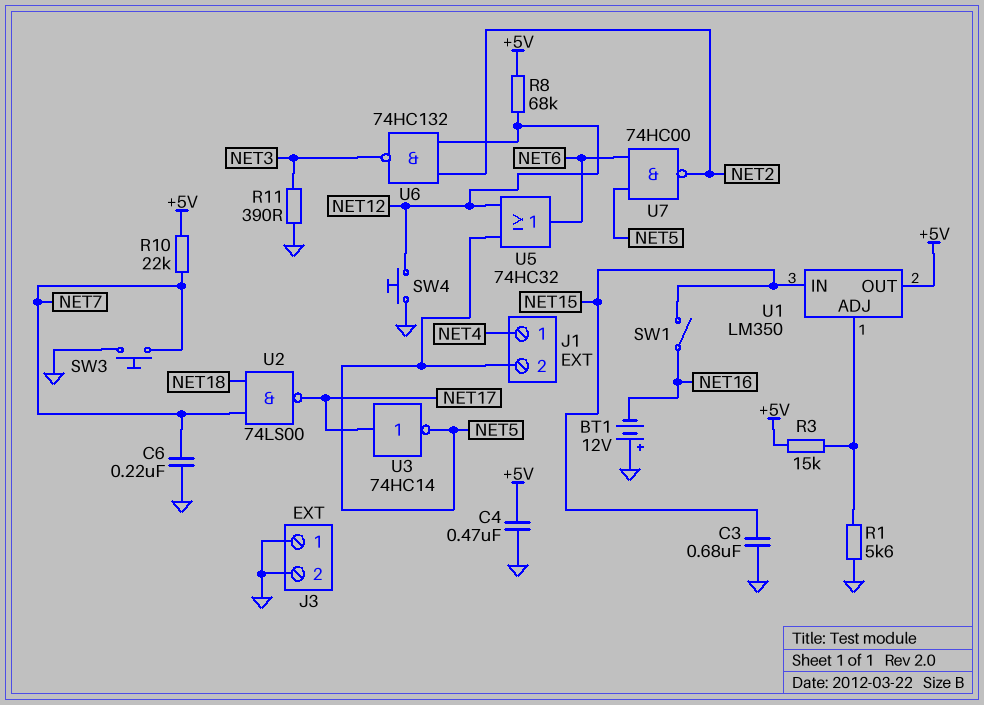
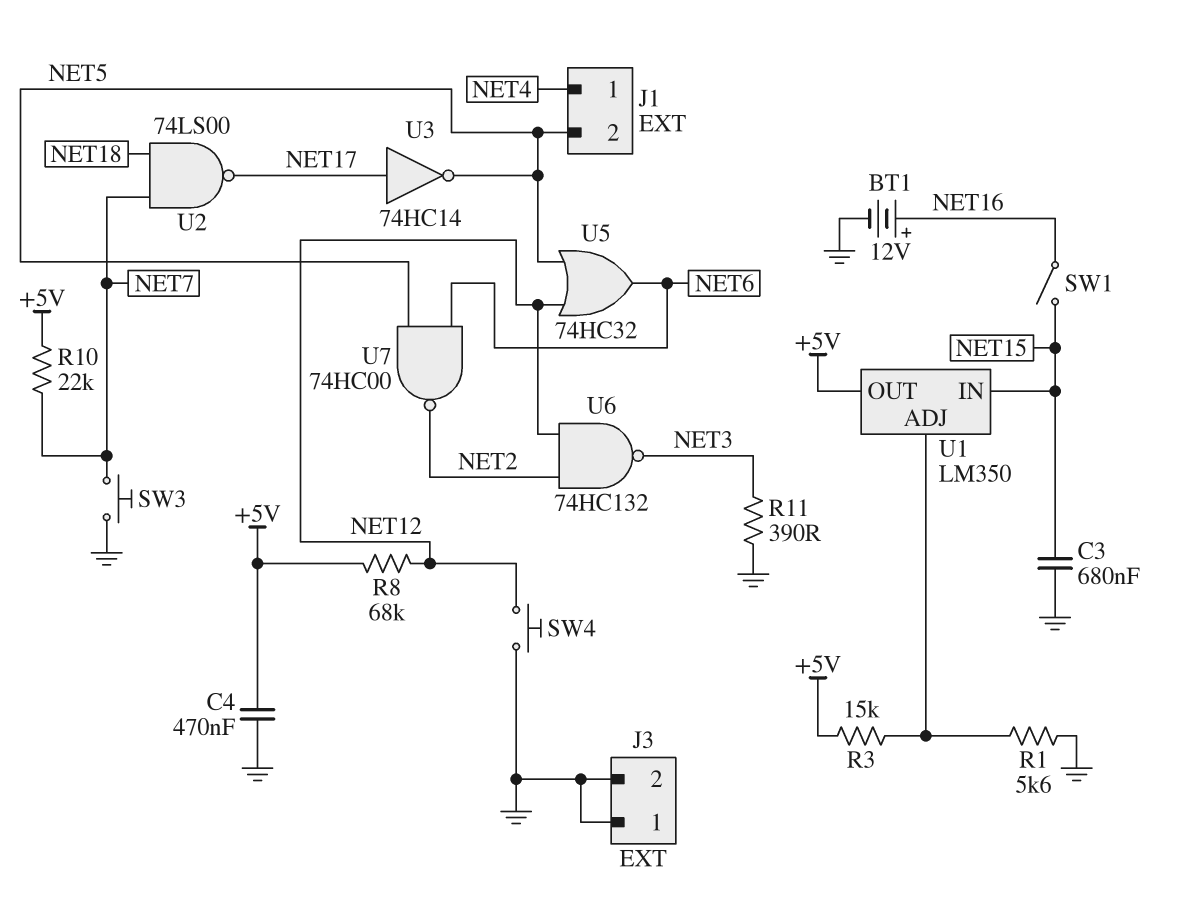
BT1: 12V (plus GND, minus NET16) -> 12V (plus NET16, minus GND)
C6: 220nF (GND, NET7) -> none

